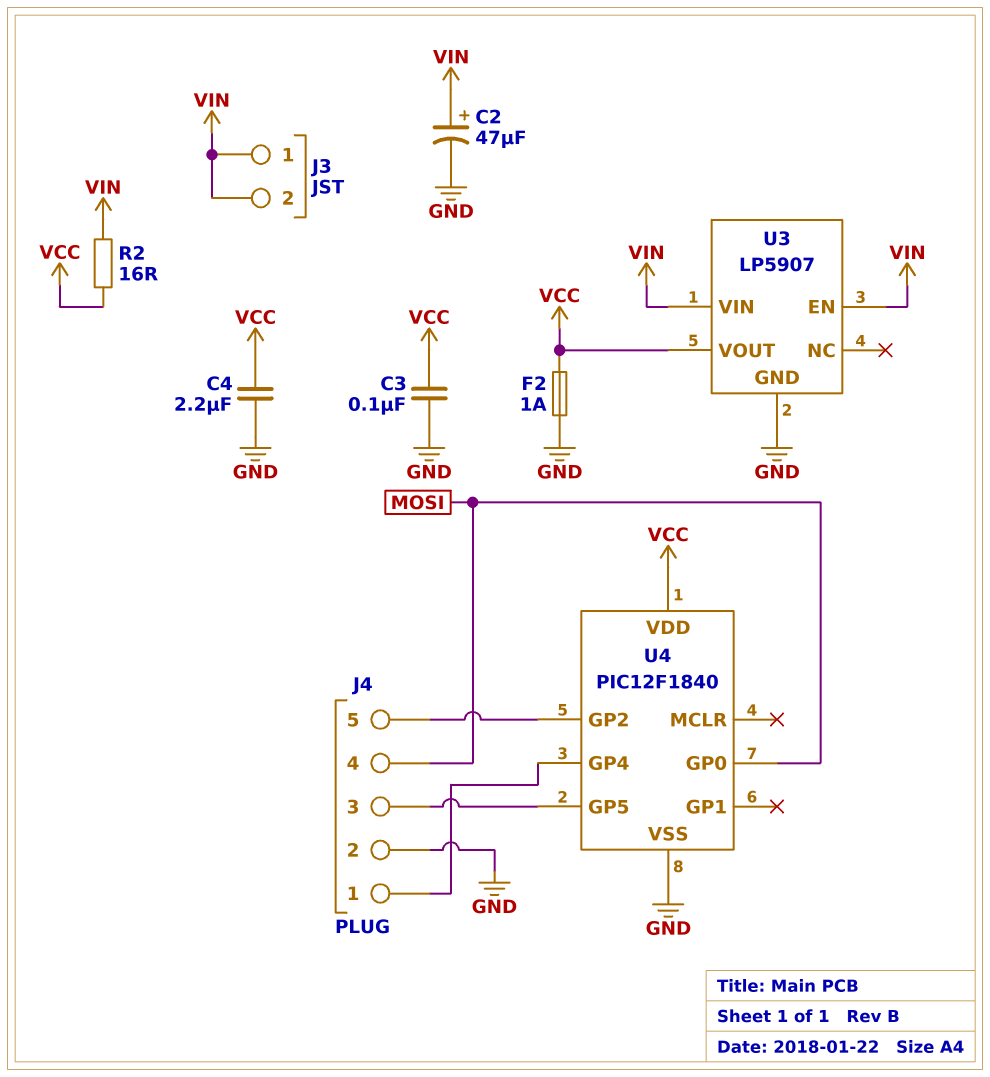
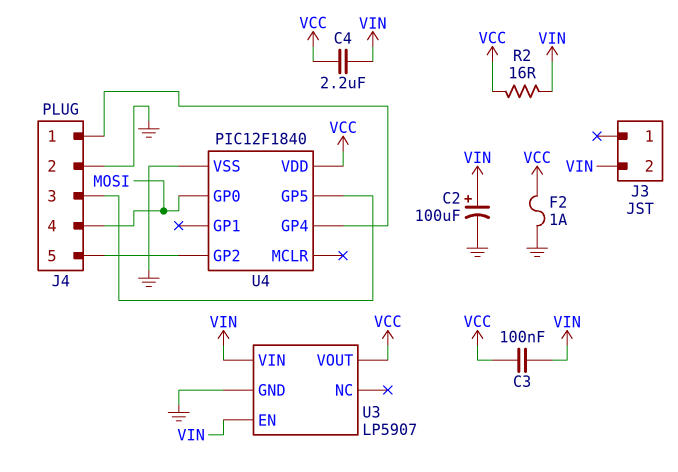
C2: 47uF (plus VIN, minus GND) -> 100uF (plus VIN, minus GND)
C3: 100nF (GND, VCC) -> 100nF (VCC, VIN)
C4: 2.2uF (GND, VCC) -> 2.2uF (VCC, VIN)
J3 pin 1: VIN -> none

